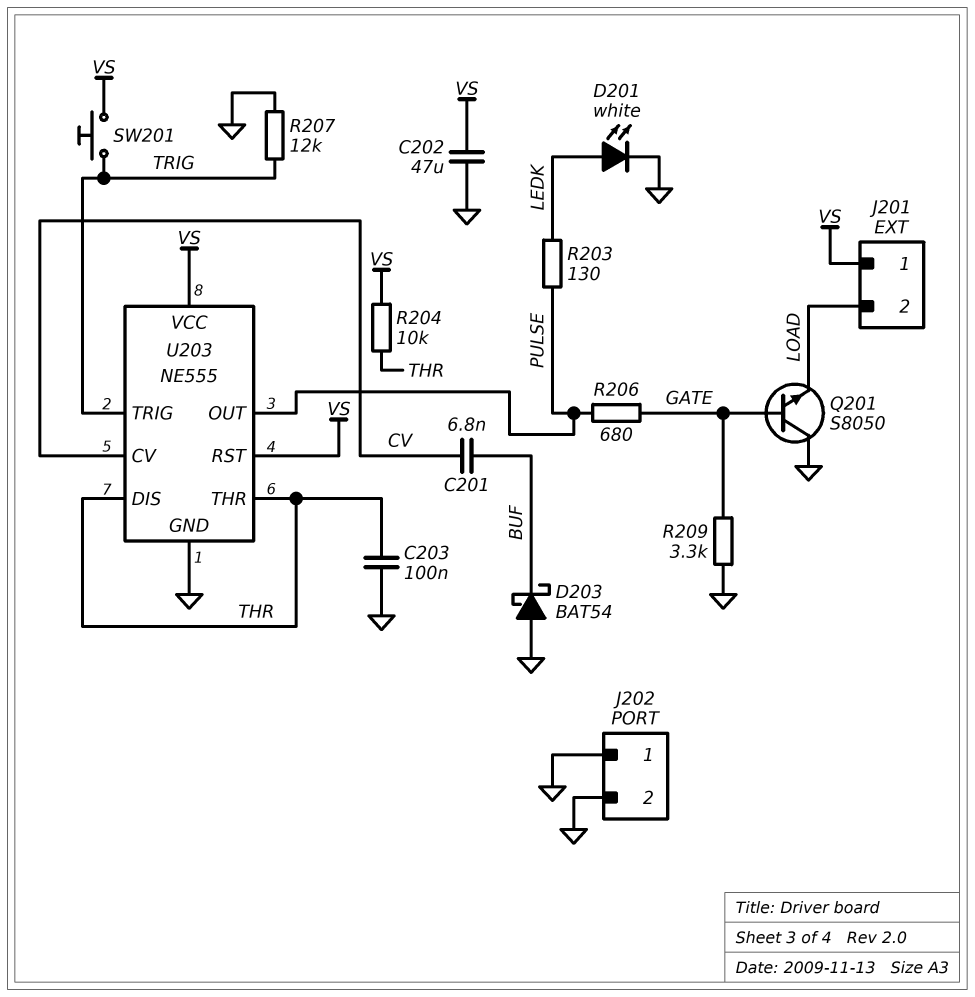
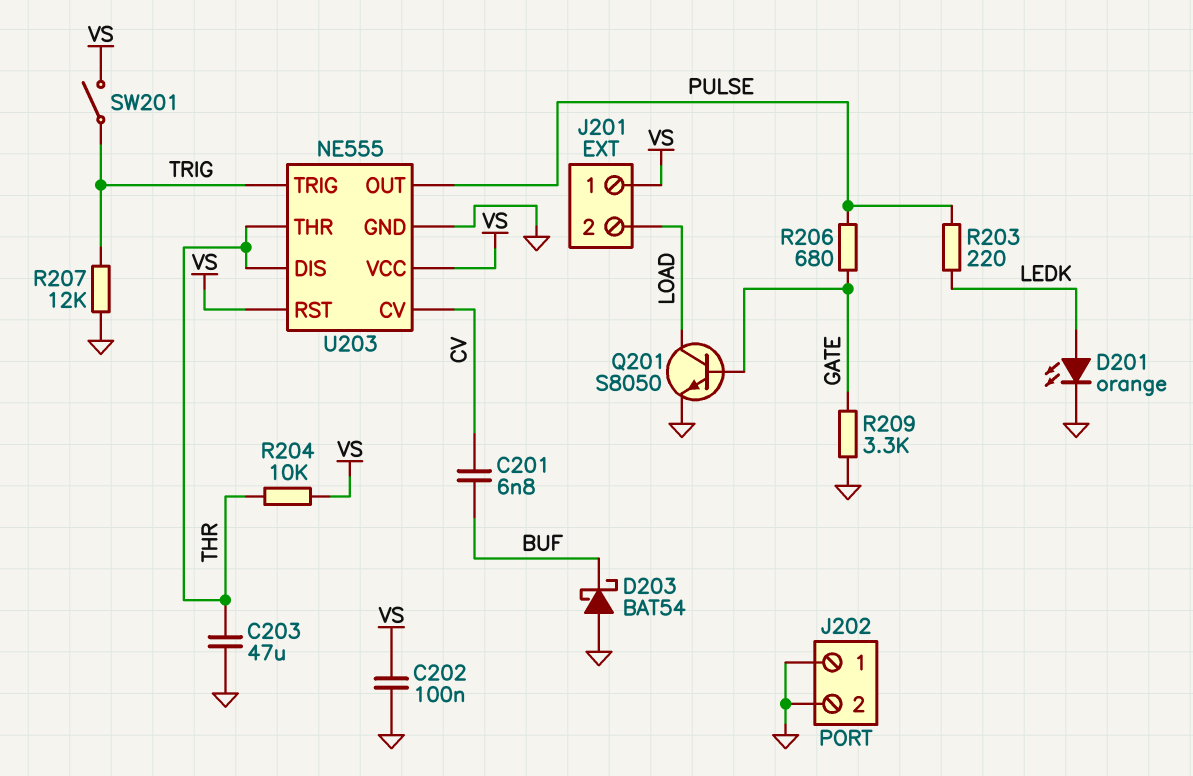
C202: 47uF (GND, VS) -> 100nF (GND, VS)
C203: 100nF (GND, THR) -> 47uF (GND, THR)
D201: LED white (A LEDK, K GND) -> LED orange (A LEDK, K GND)
Q201: NPN S8050 (B GATE, C GND, E LOAD) -> NPN S8050 (B GATE, C LOAD, E GND)
R203: 130 (LEDK, PULSE) -> 220 (LEDK, PULSE)
SW201: button (TRIG, VS) -> switch (TRIG, VS)

